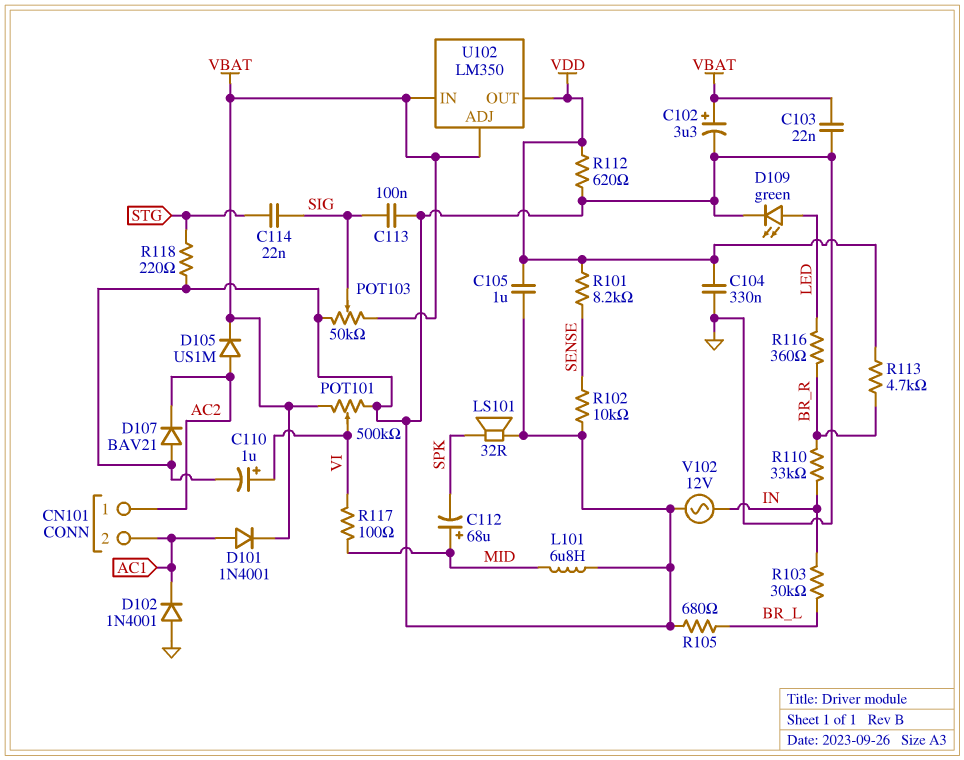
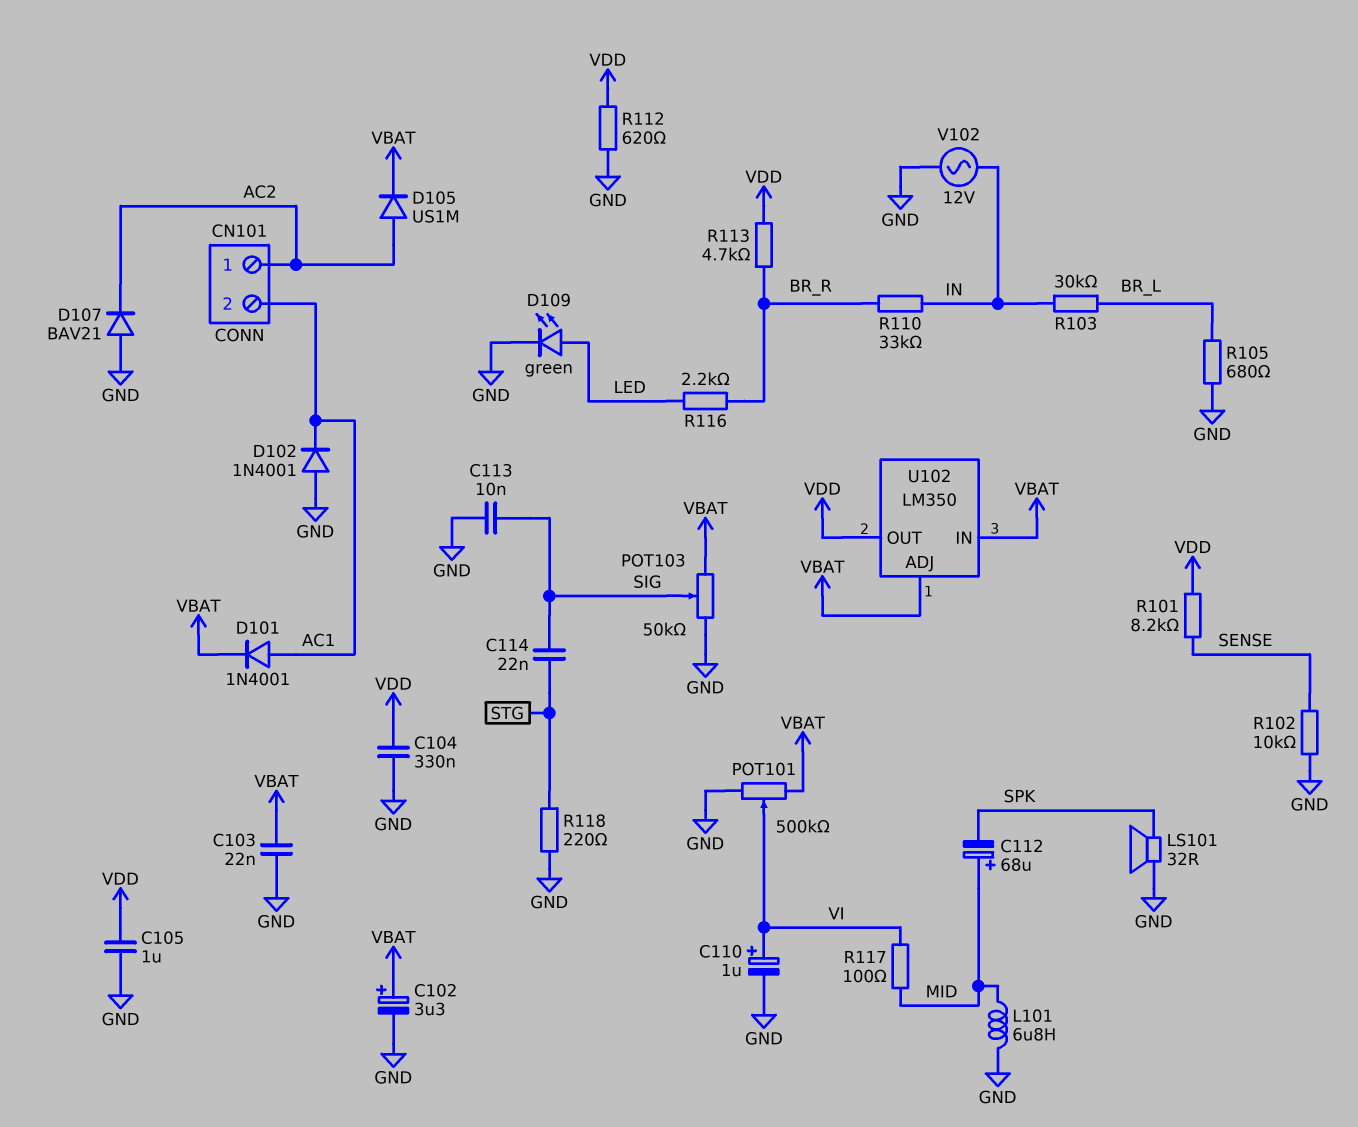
C113: 100nF (GND, SIG) -> 10nF (GND, SIG)
R116: 360 (BR_R, LED) -> 2.2k (BR_R, LED)

